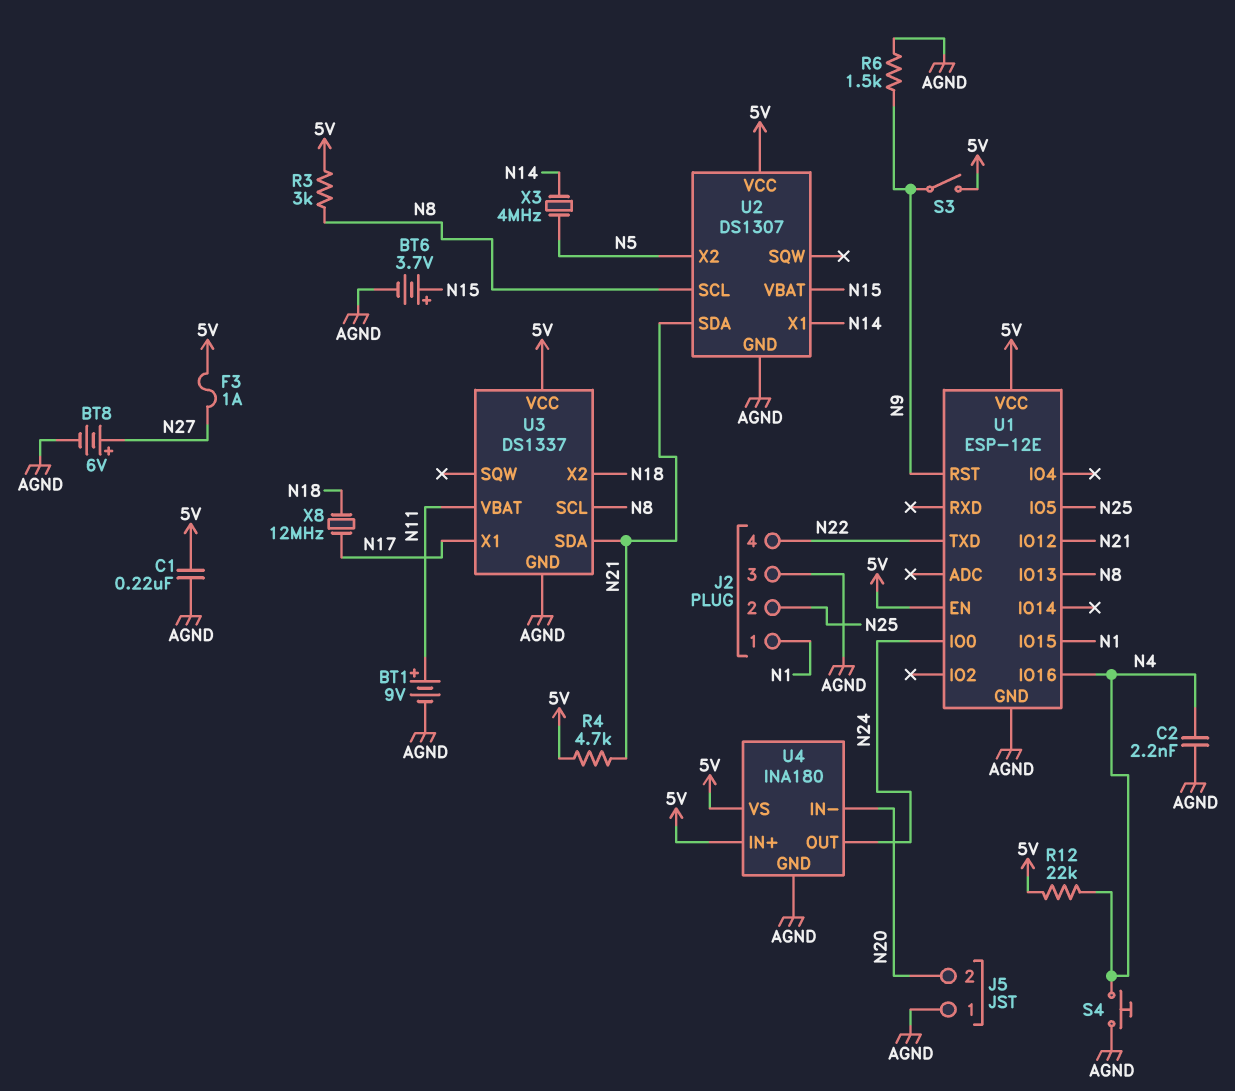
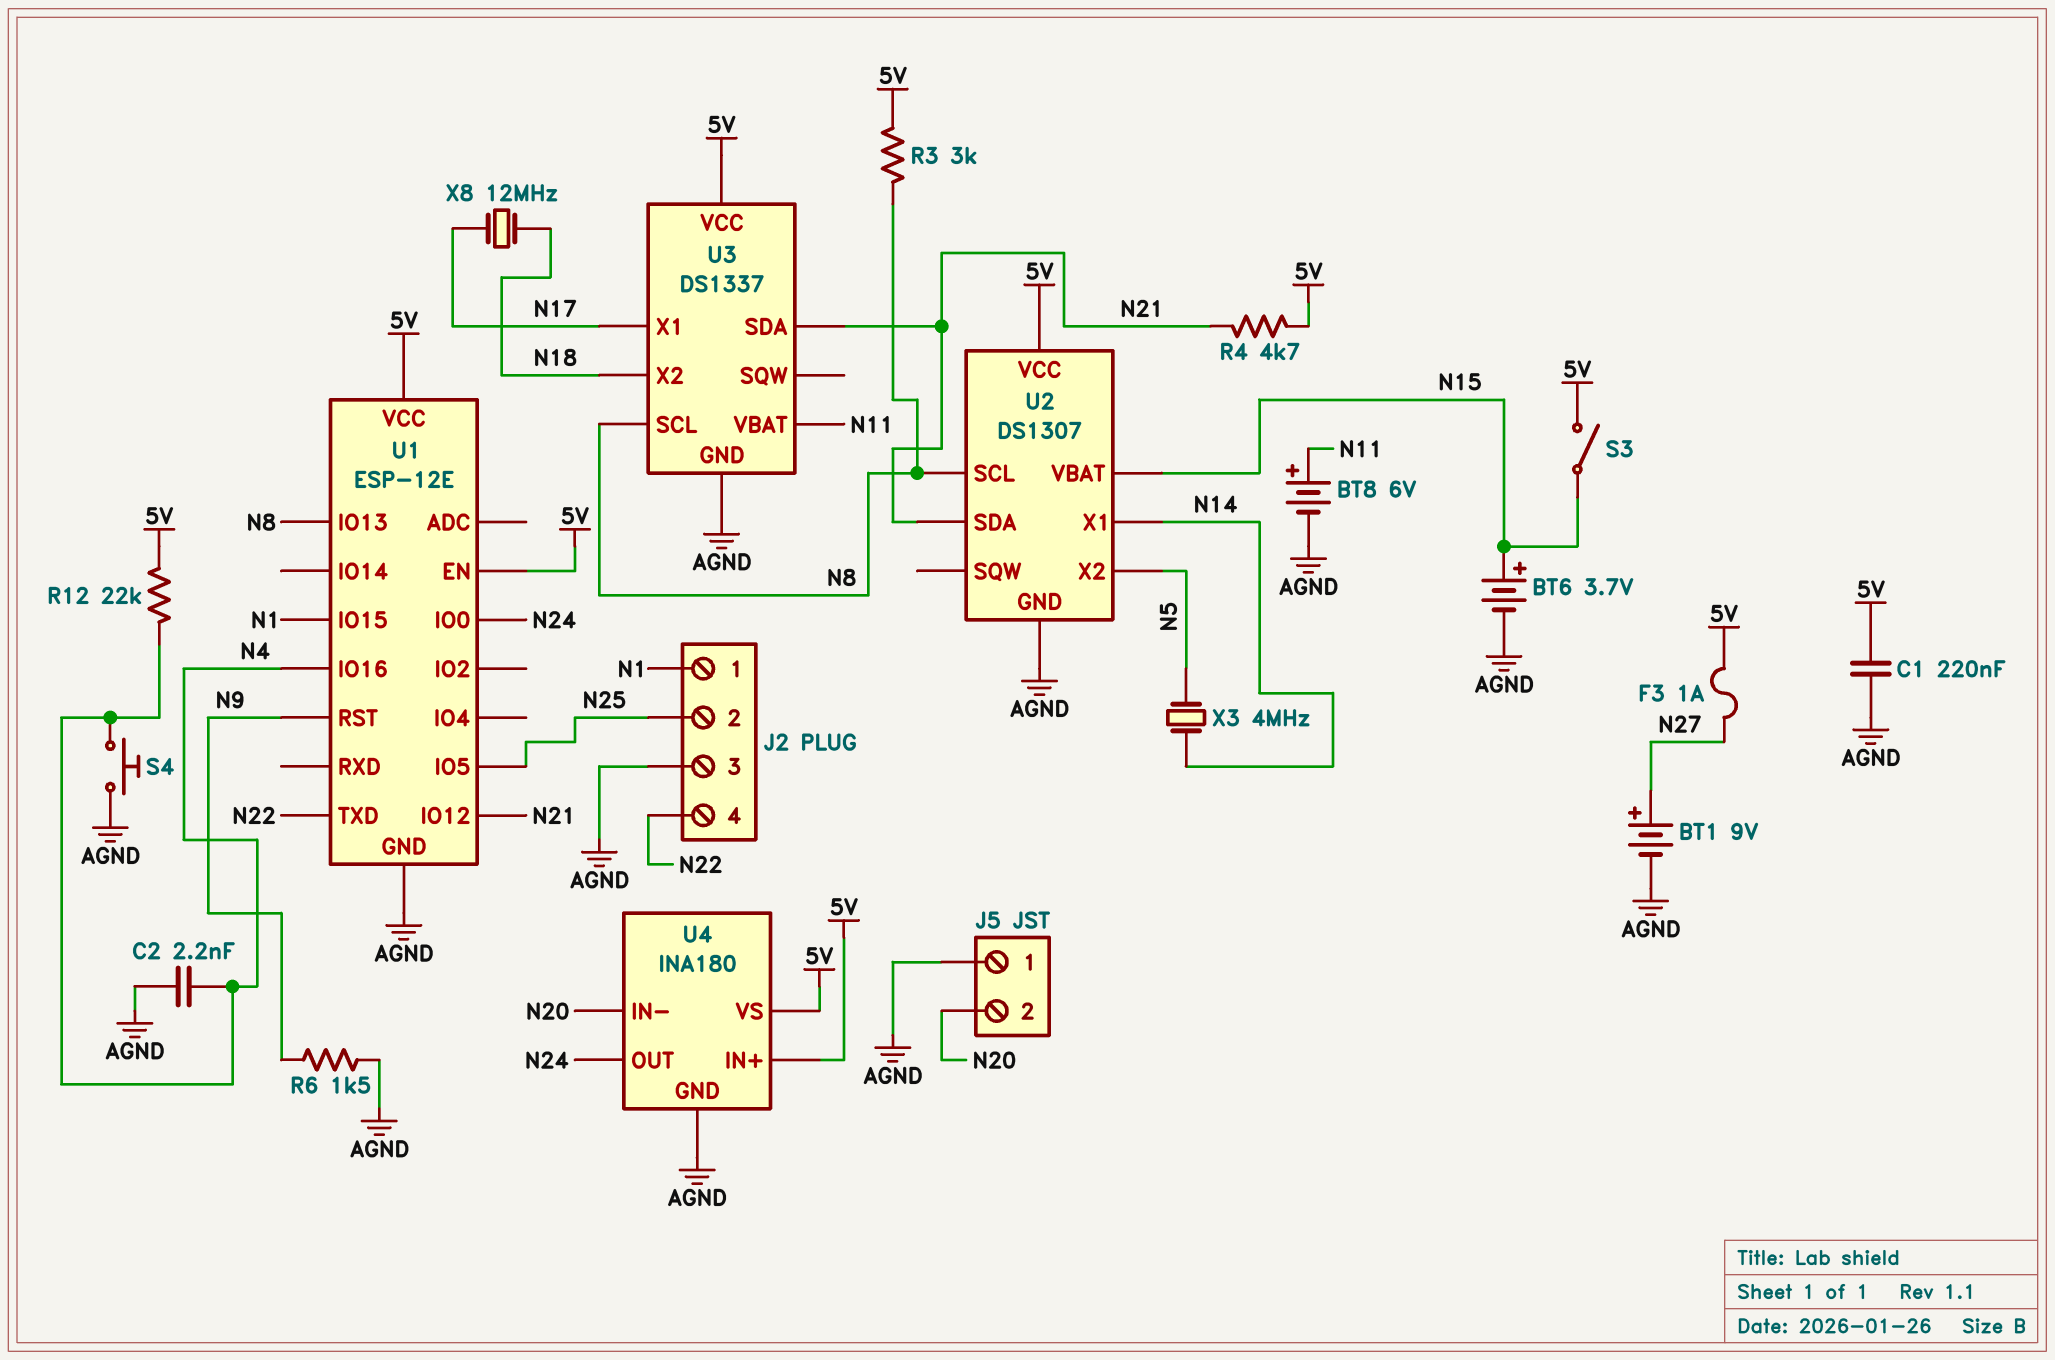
BT1: 9V (plus N11, minus AGND) -> 9V (plus N27, minus AGND)
BT8: 6V (plus N27, minus AGND) -> 6V (plus N11, minus AGND)
S3: switch (5V, N9) -> switch (5V, N15)

